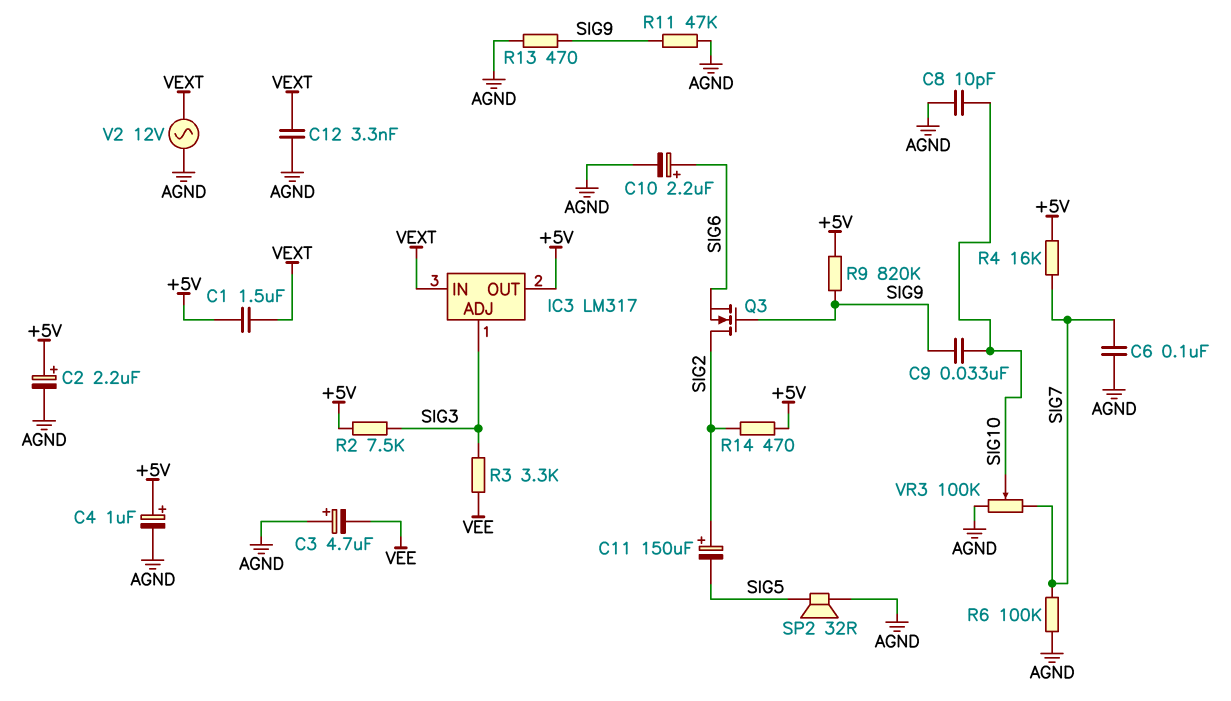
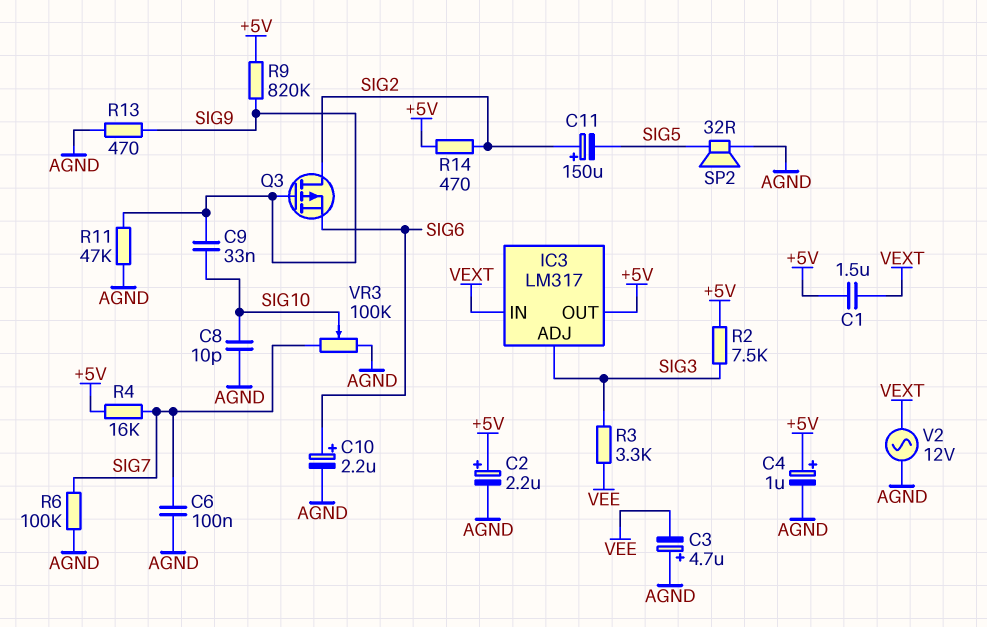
C12: 3.3nF (AGND, VEXT) -> none
Q3: NMOS (G SIG9, D SIG2, S SIG6) -> PMOS (G SIG9, D SIG2, S SIG6)

